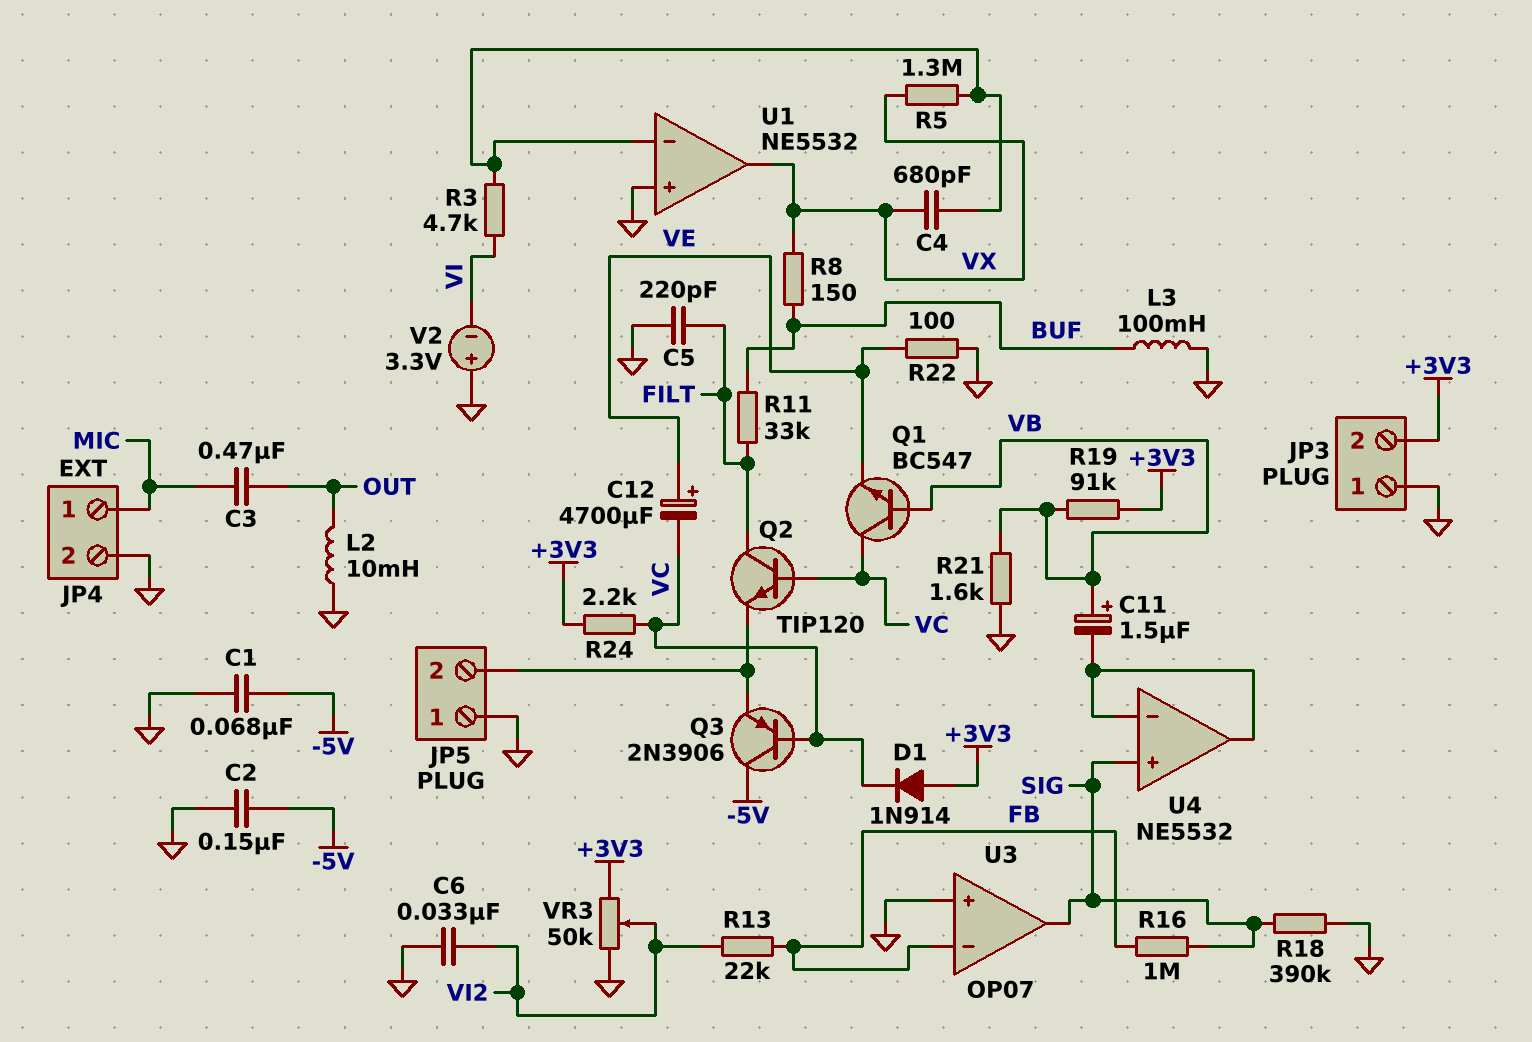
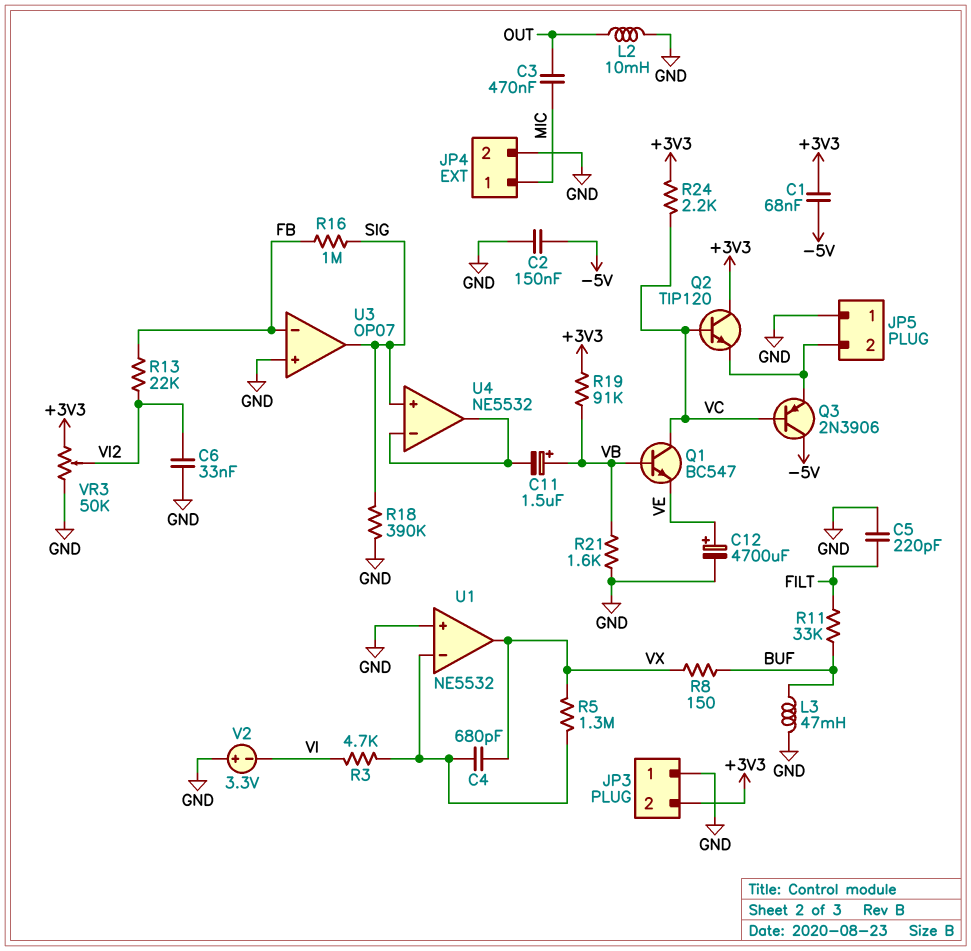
C1: 68nF (-5V, GND) -> 68nF (+3V3, -5V)
C12: 4700uF (plus VE, minus VC) -> 4700uF (plus VE, minus GND)
D1: diode 1N914 (A +3V3, K VC) -> none
L3: 100mH (BUF, GND) -> 47mH (BUF, GND)
Q2: NPN TIP120 (B VC, C FILT, E JP5/2) -> NPN TIP120 (B VC, C +3V3, E JP5/2)
R22: 100 (GND, VE) -> none

